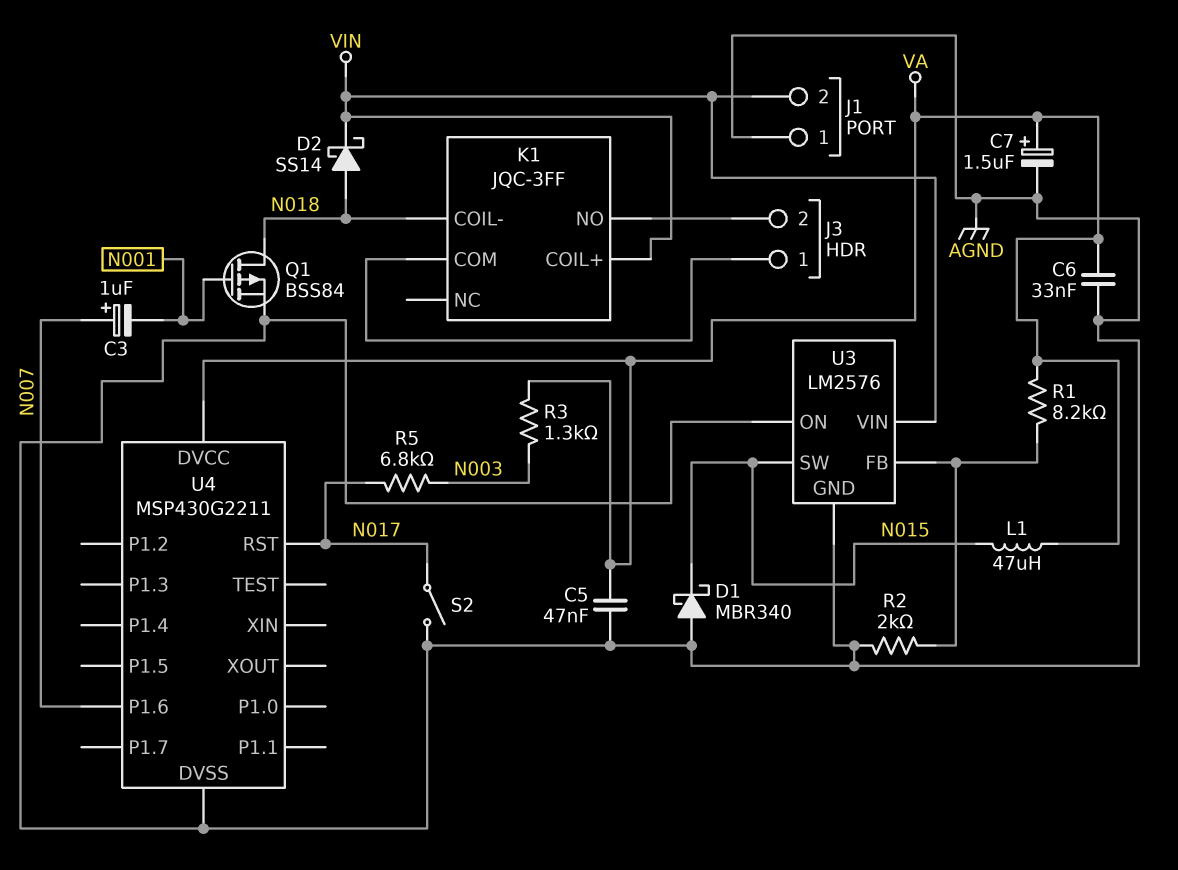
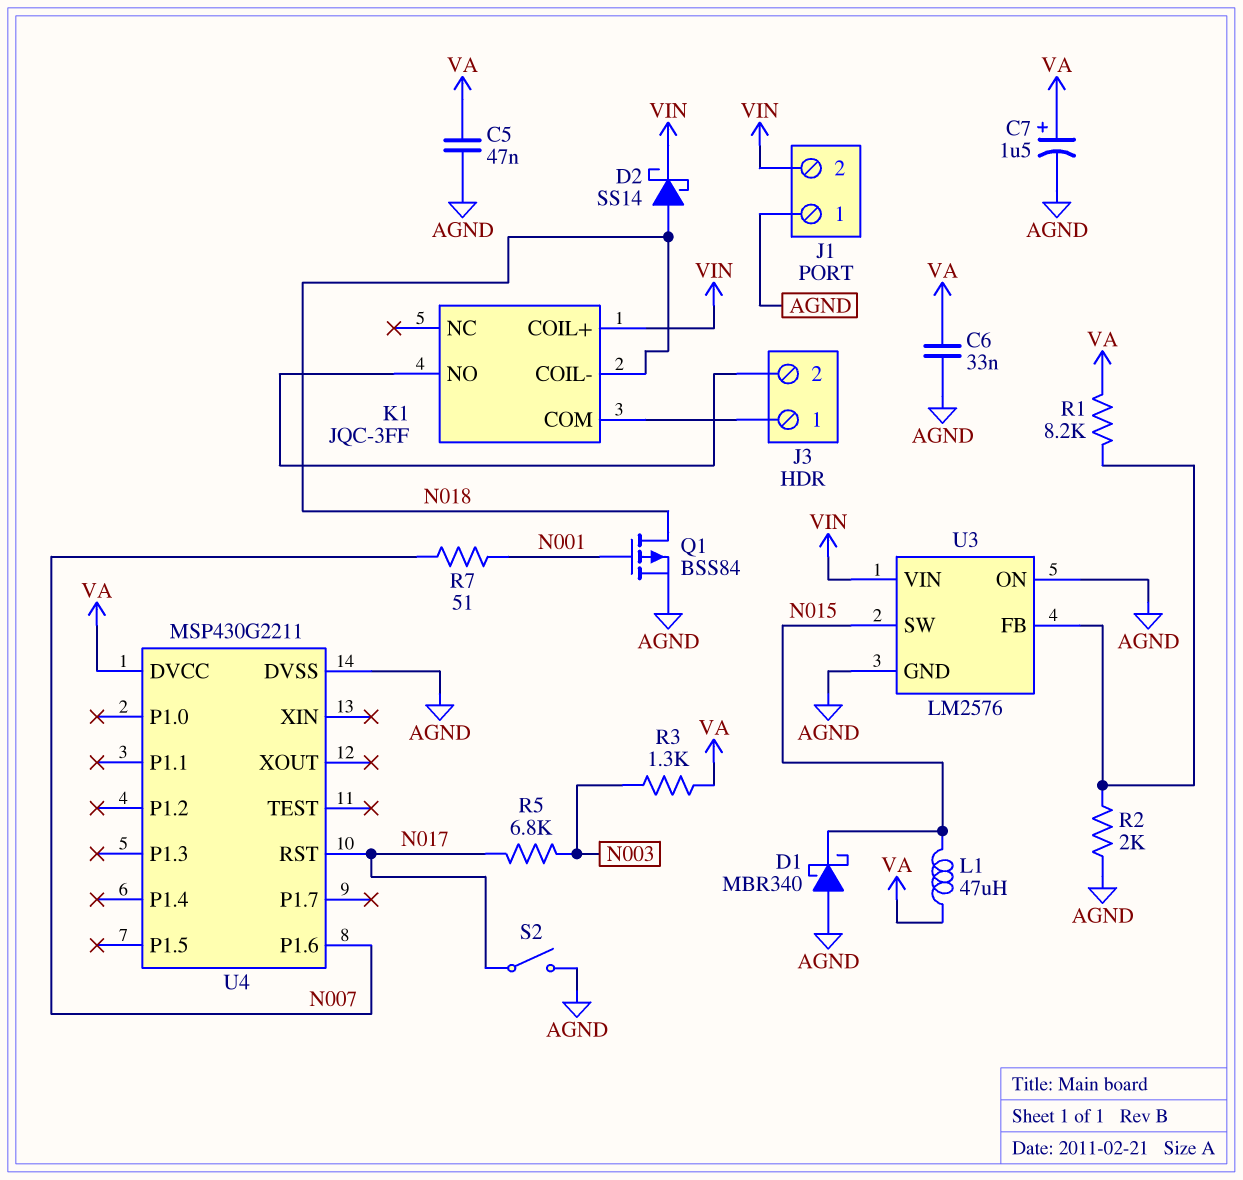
C3: 1uF (plus N007, minus N001) -> none
R7: none -> 51 (N001, N007)

